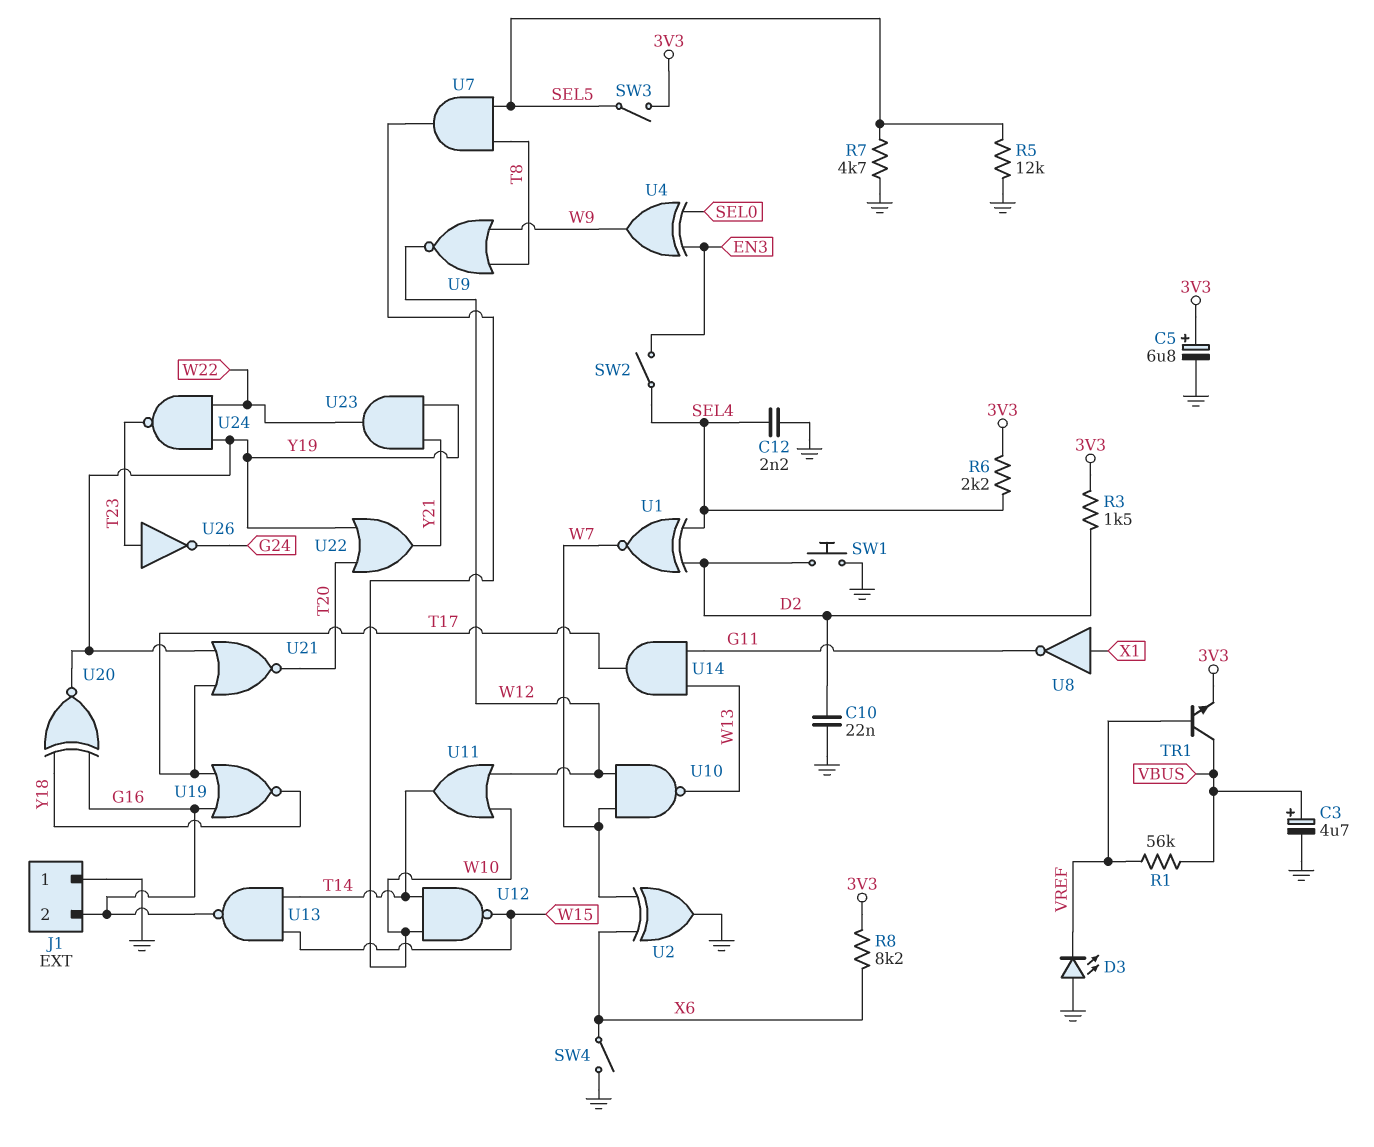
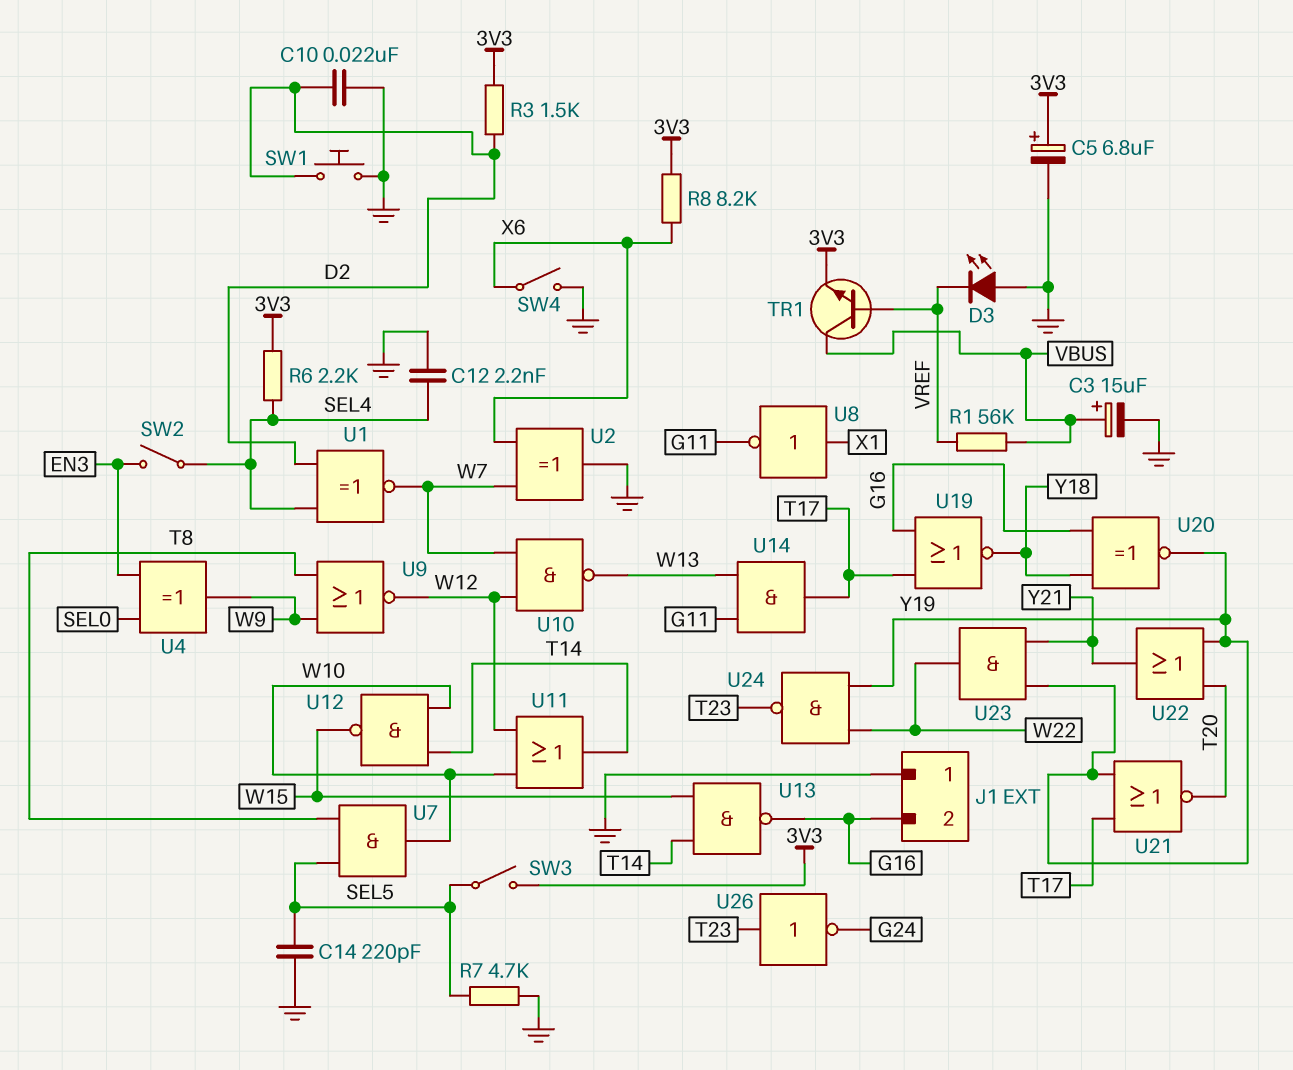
C3: 4.7uF (plus VBUS, minus GND) -> 15uF (plus VBUS, minus GND)
C14: none -> 220pF (GND, SEL5)
R5: 12k (GND, SEL5) -> none

